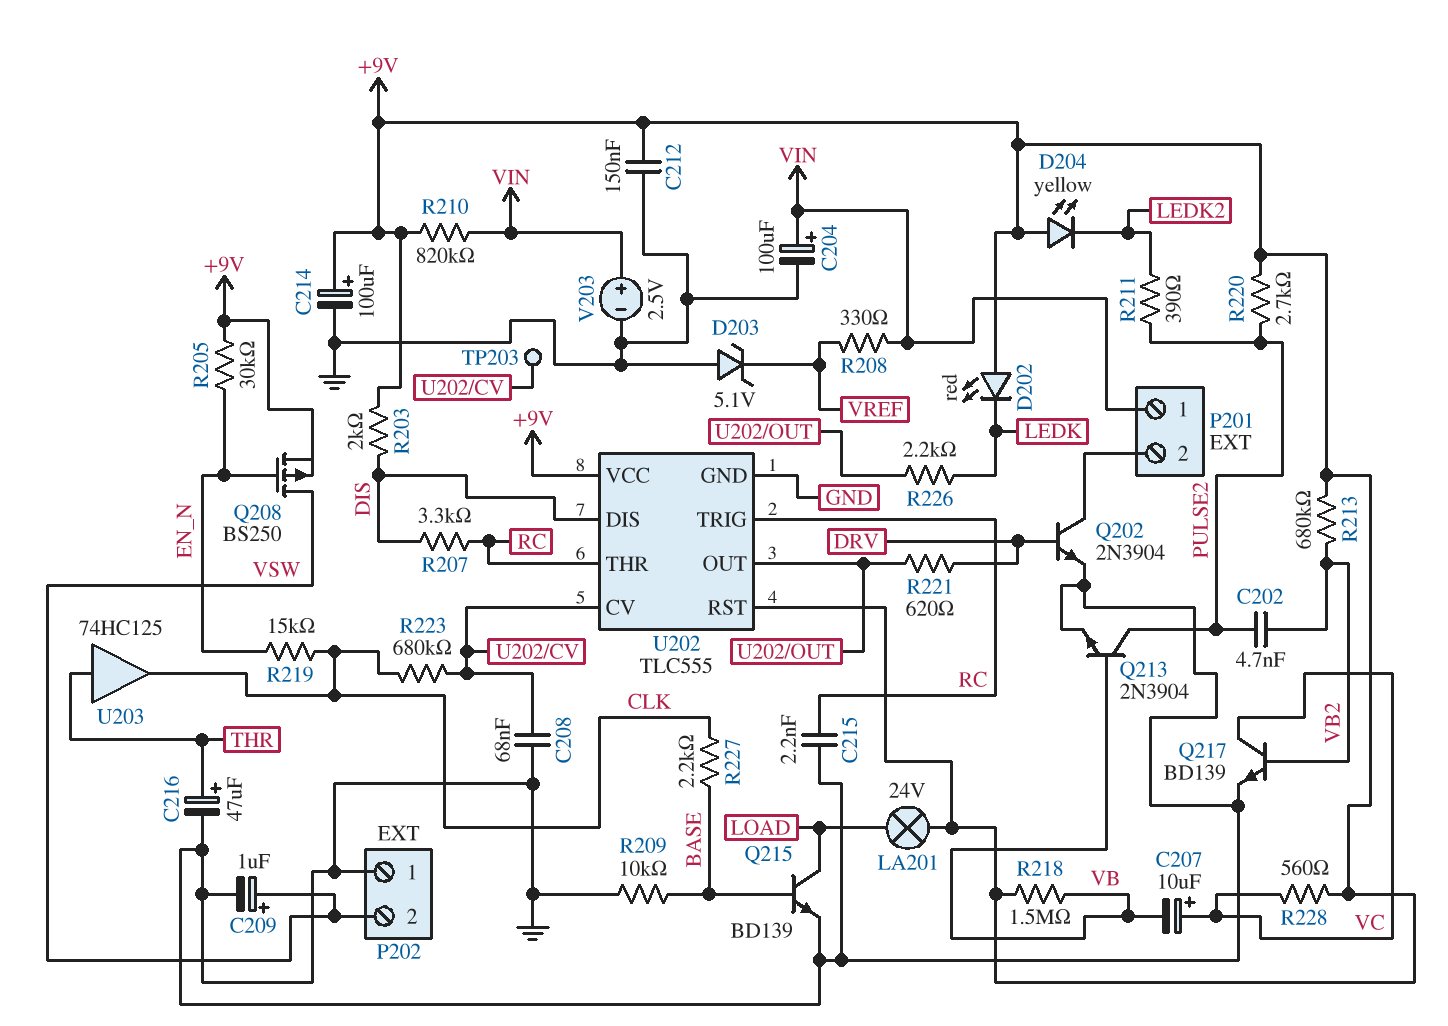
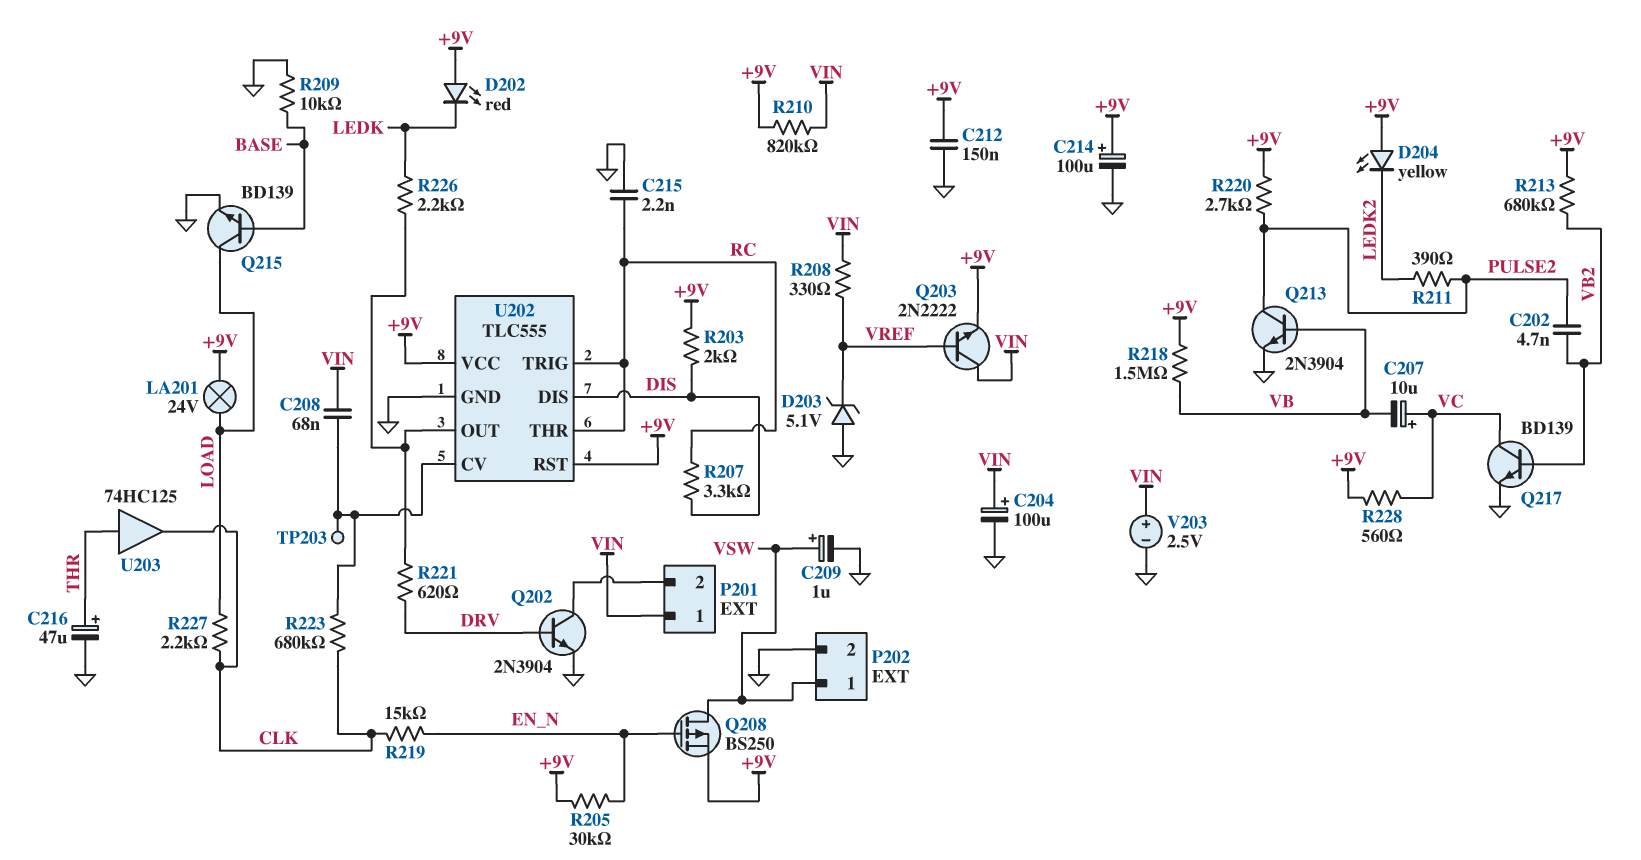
C208: 68nF (GND, U202/CV) -> 68nF (U202/CV, VIN)
P202 pin 1: GND -> VSW
P202 pin 2: VSW -> GND
Q203: none -> NPN 2N2222 (B VREF, C VIN, E +9V)
R227: 2.2k (BASE, CLK) -> 2.2k (CLK, LOAD)

